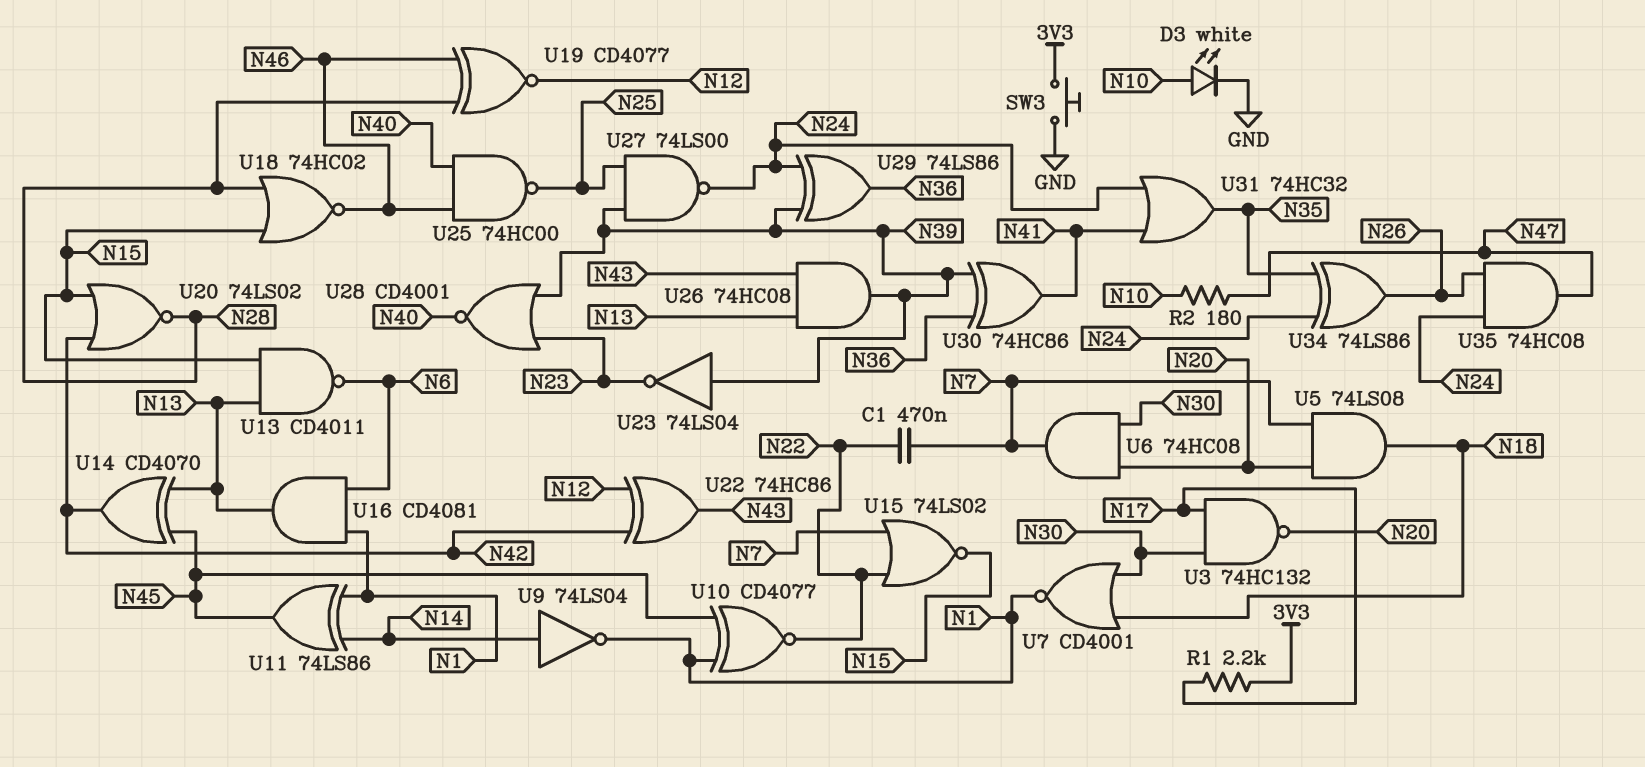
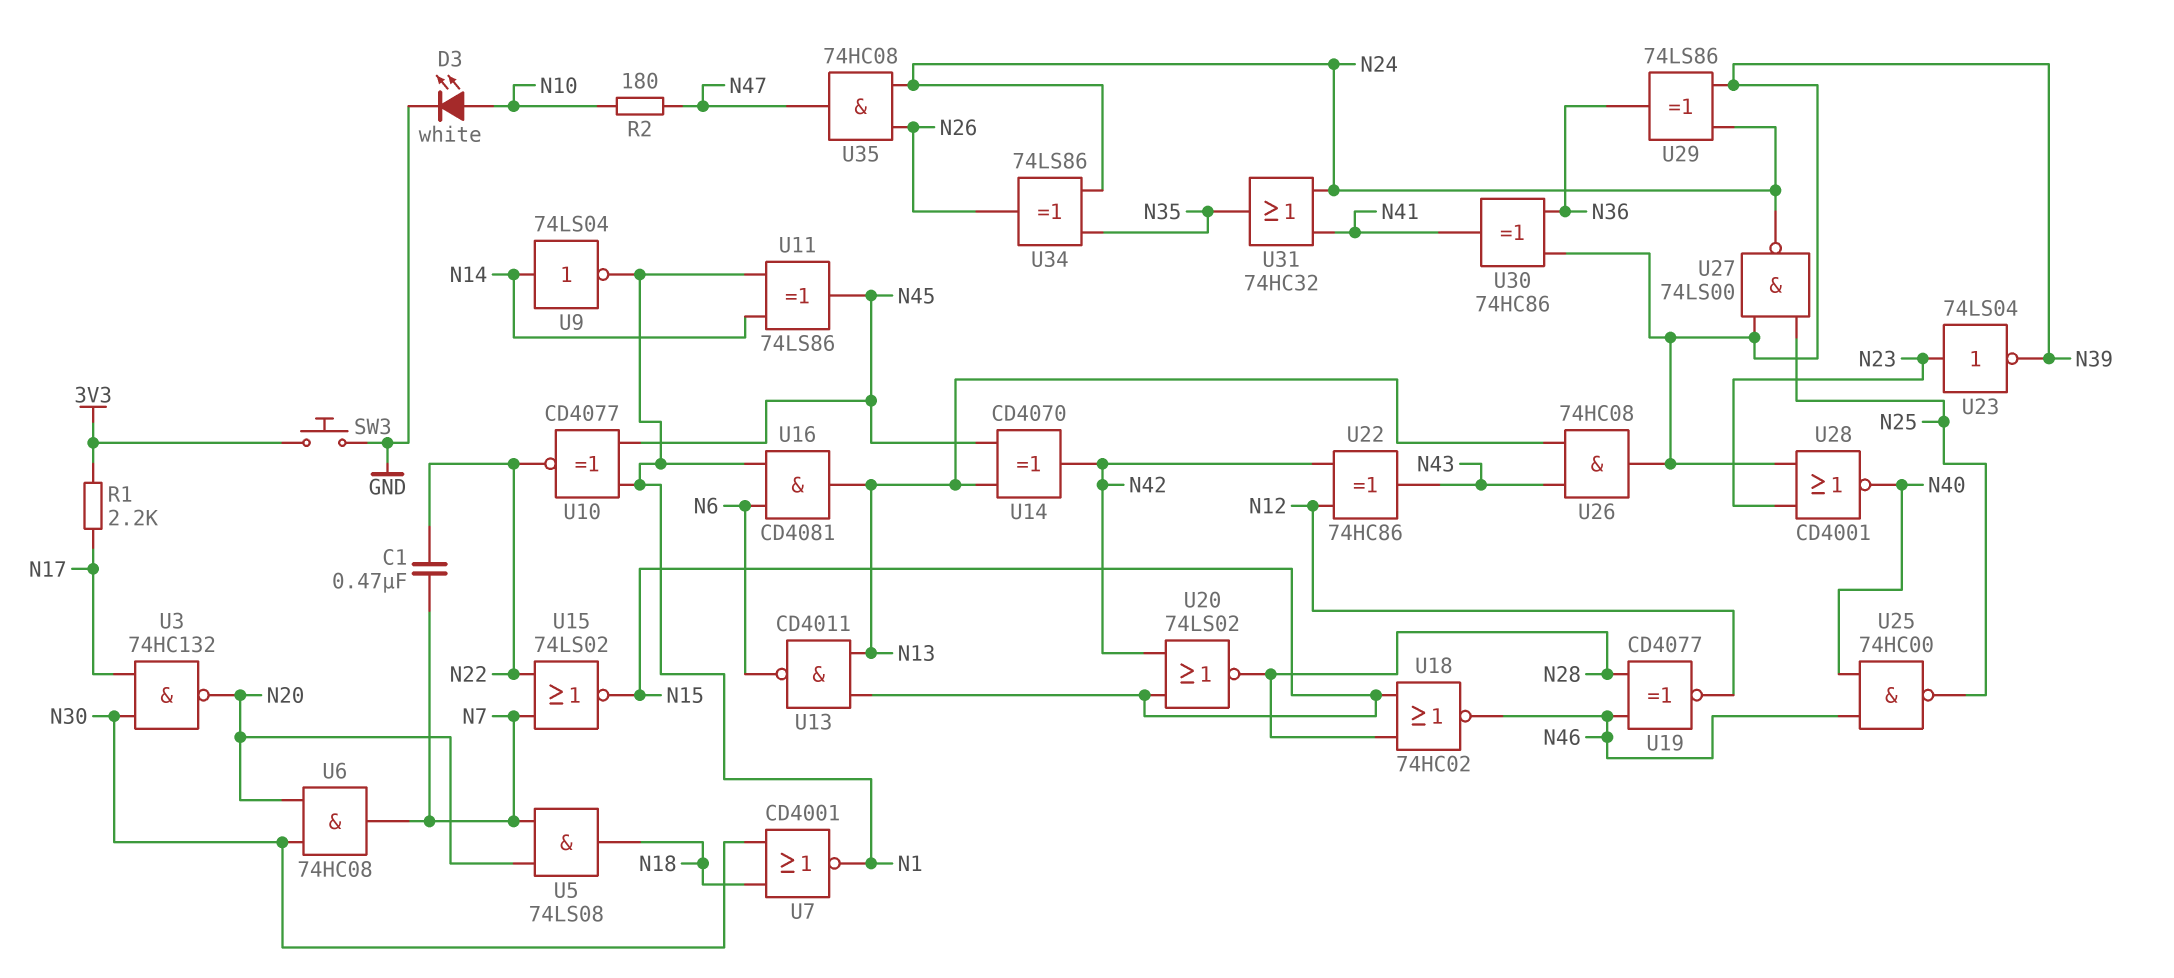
U23: NOT 74LS04 (in N39, out N23) -> NOT 74LS04 (in N23, out N39)

